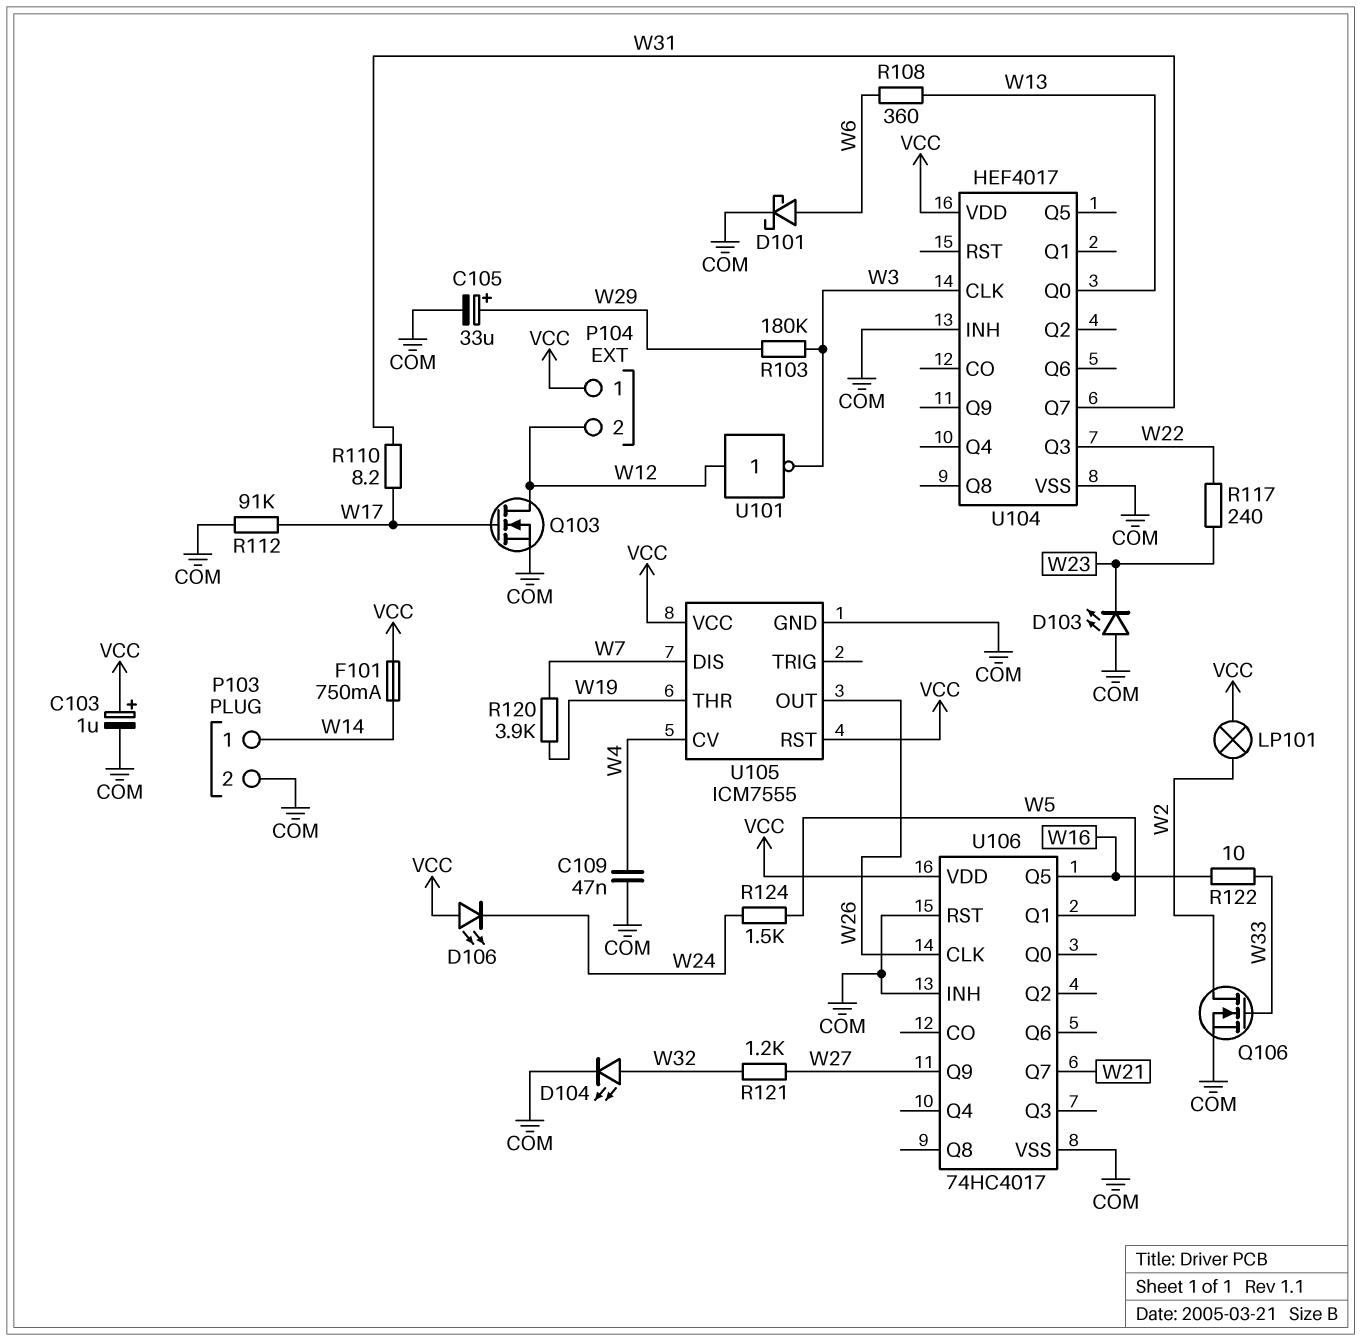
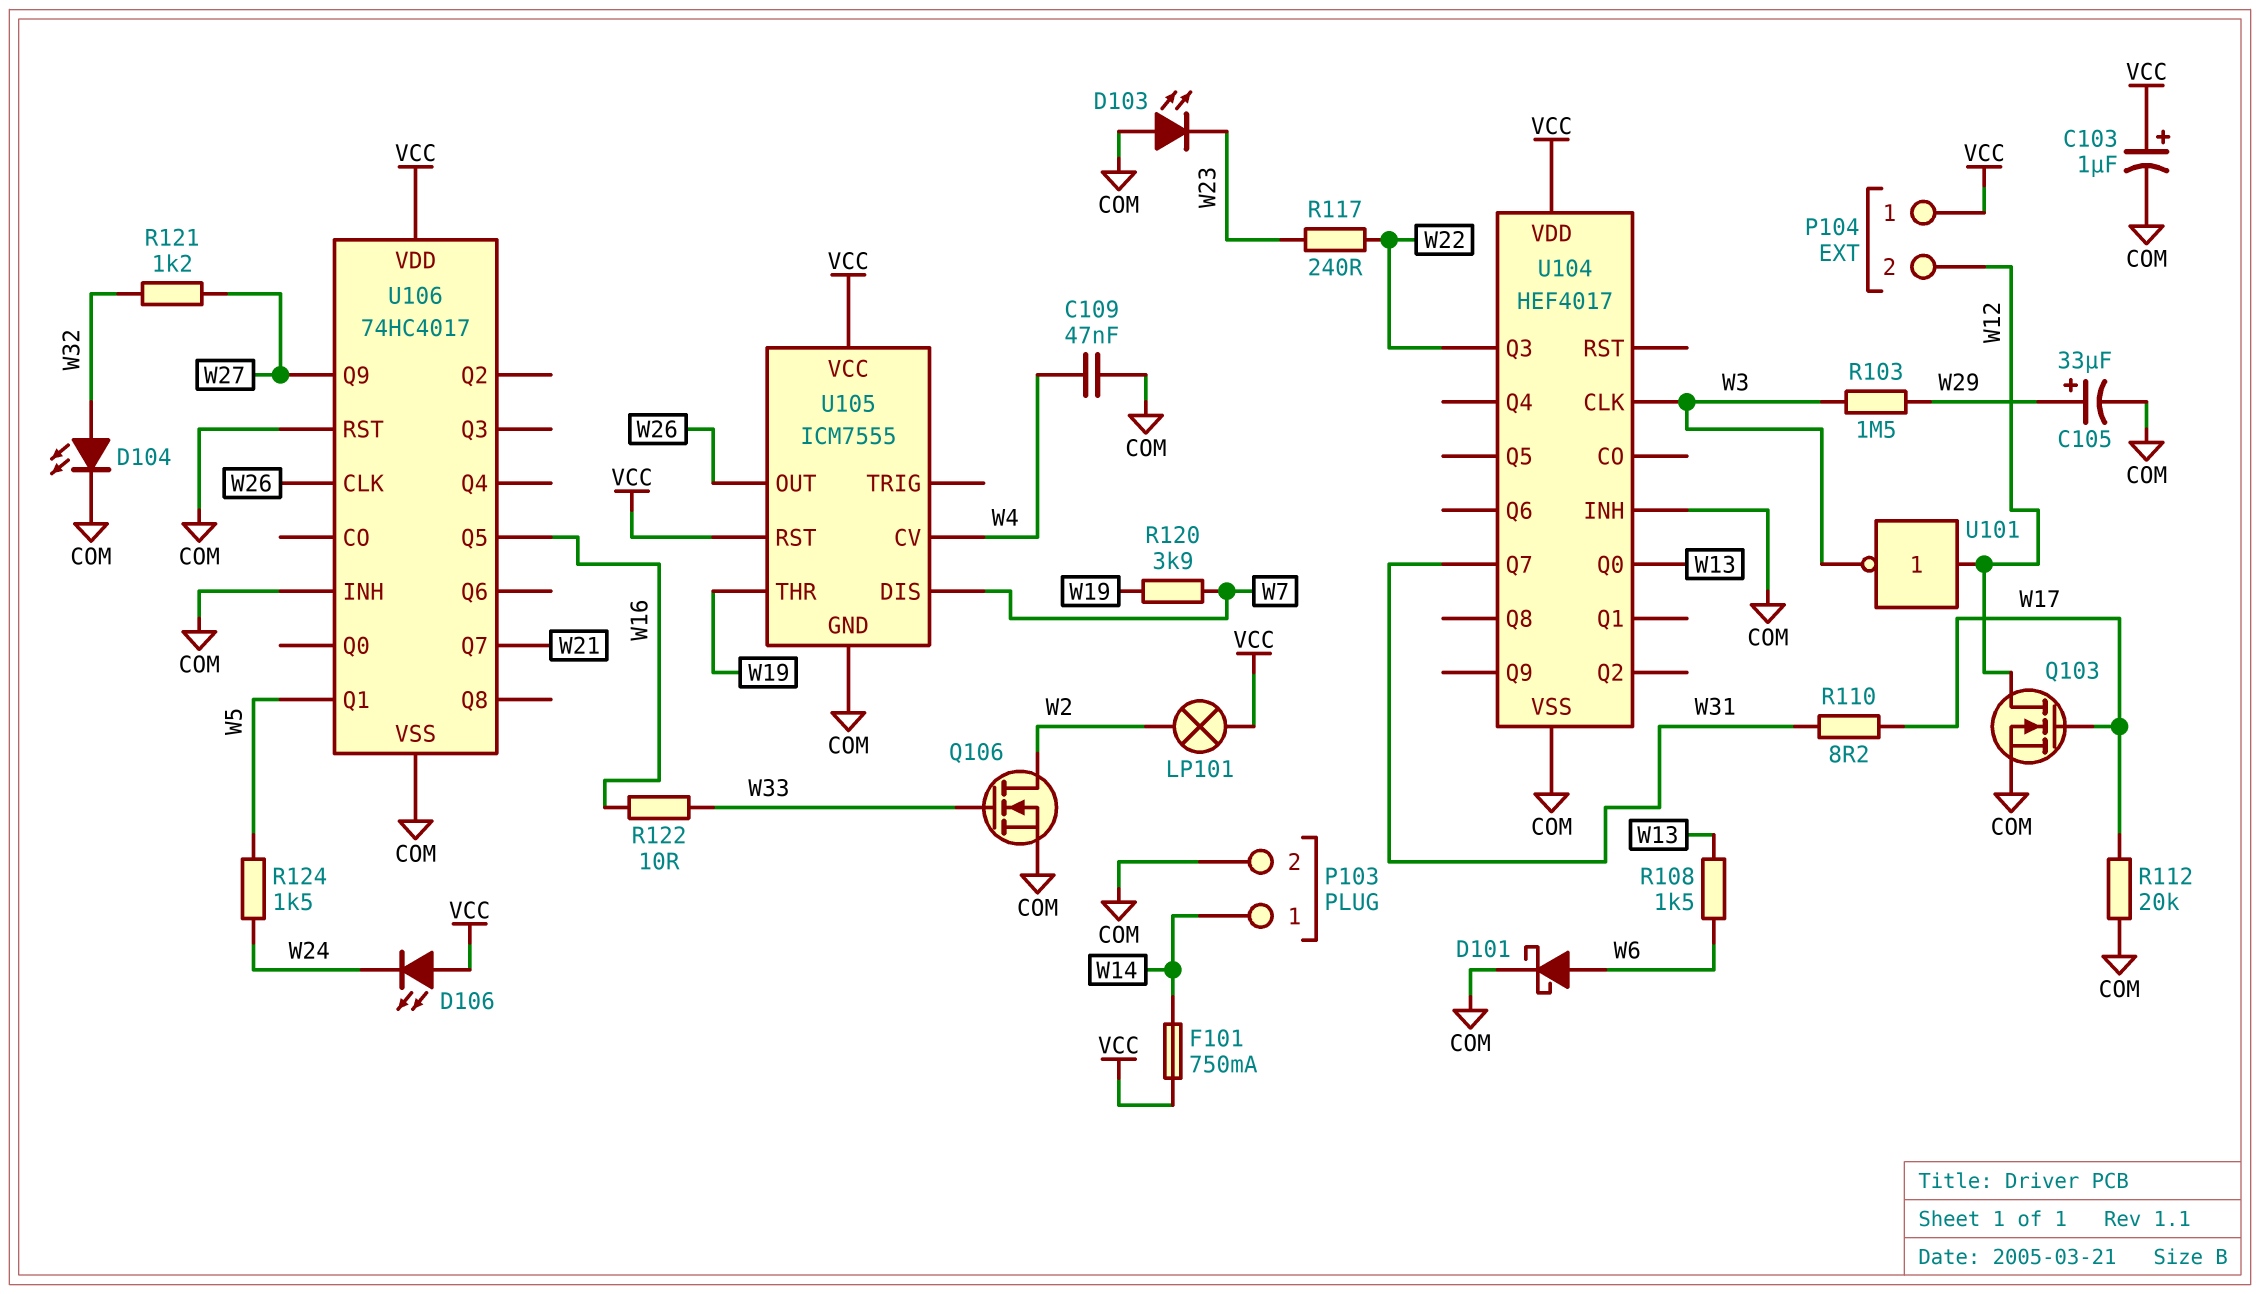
R103: 180k (W3, W29) -> 1.5M (W3, W29)
R108: 360 (W6, W13) -> 1.5k (W6, W13)
R112: 91k (COM, W17) -> 20k (COM, W17)

